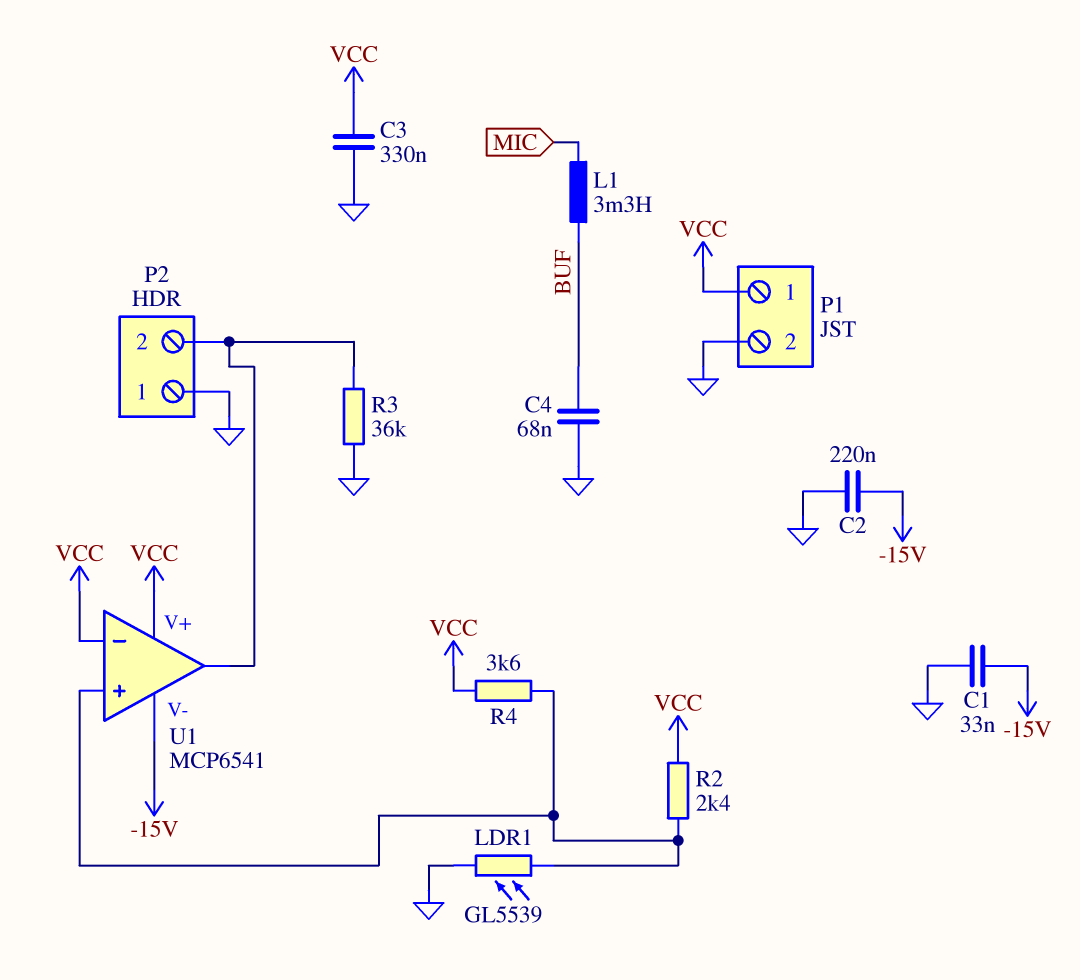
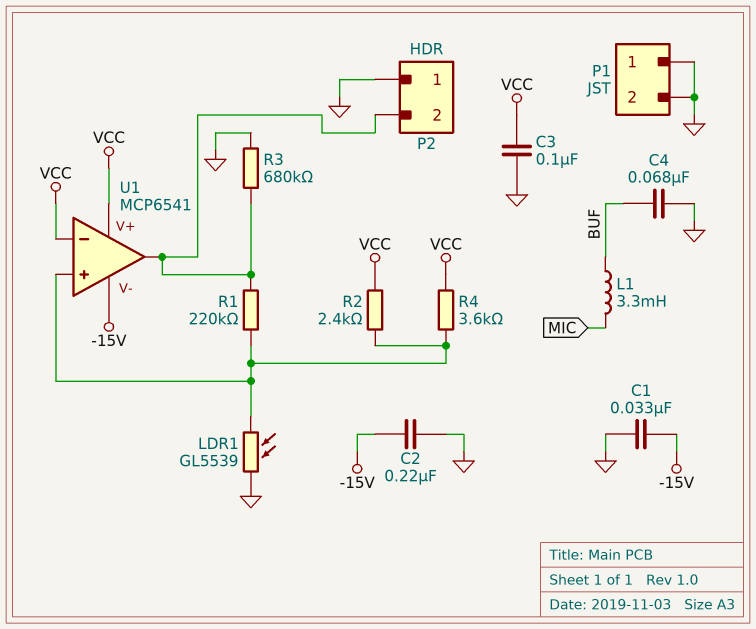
C3: 330nF (GND, VCC) -> 100nF (GND, VCC)
P1 pin 1: VCC -> GND
R1: none -> 220k (P2/2, U1/in+)
R3: 36k (GND, P2/2) -> 680k (GND, P2/2)

